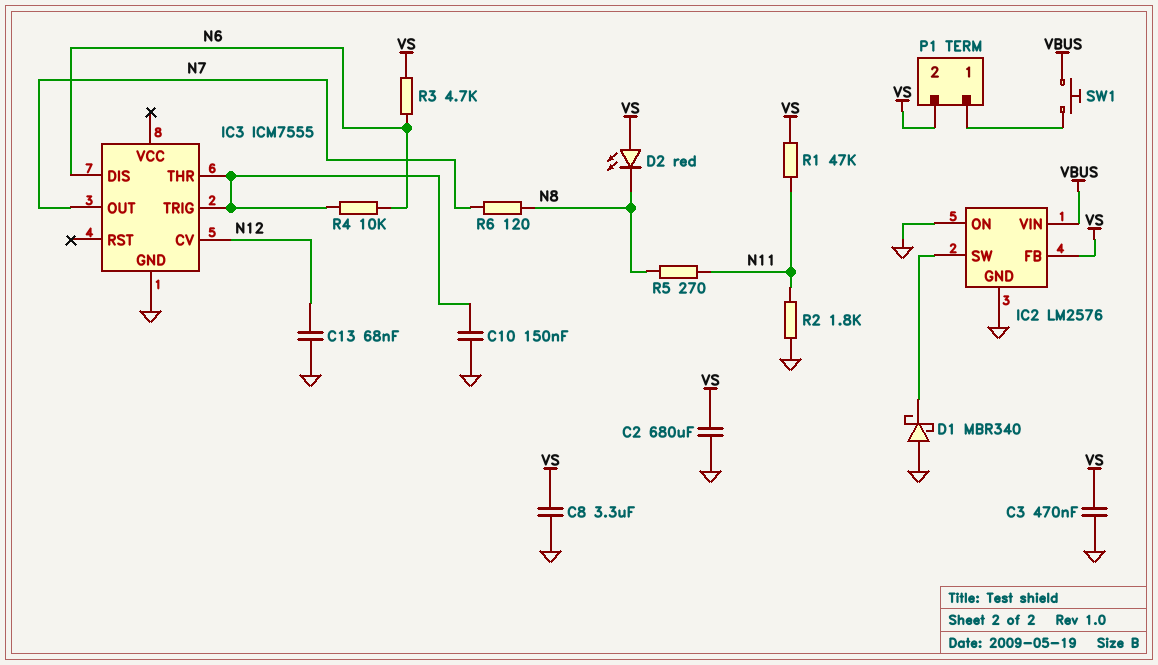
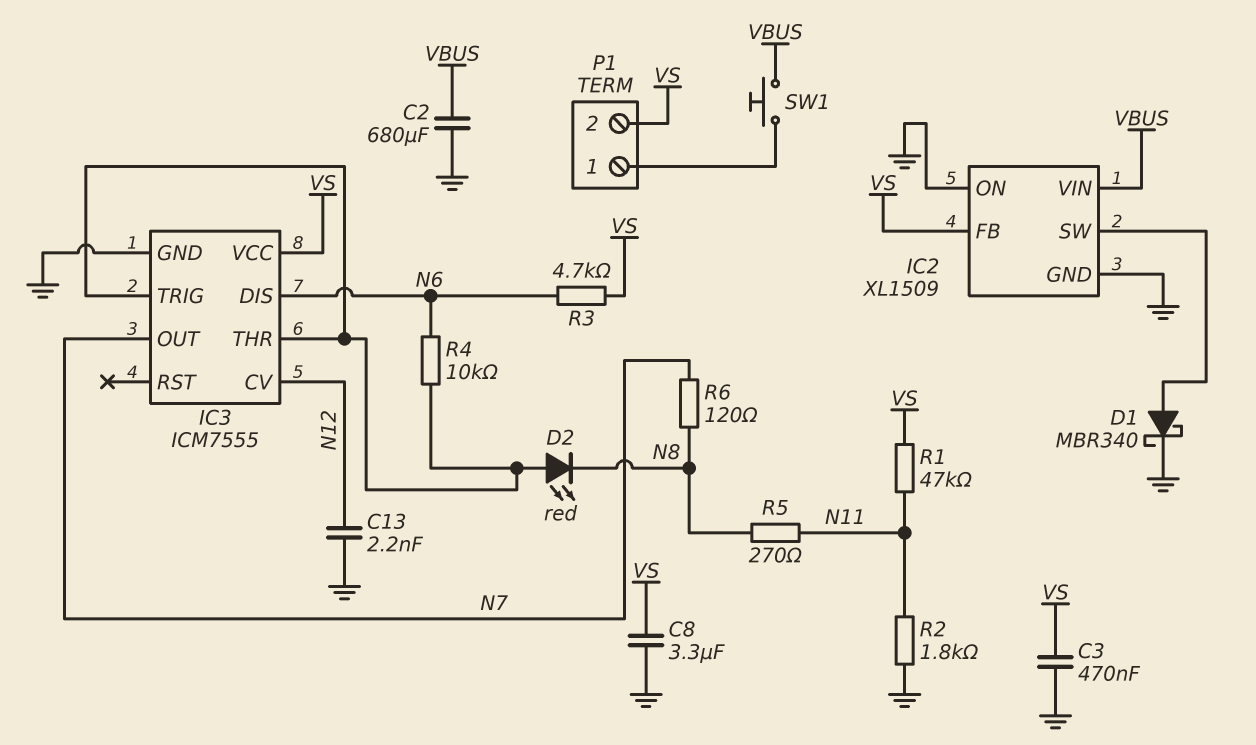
C2: 680uF (GND, VS) -> 680uF (GND, VBUS)
C10: 150nF (GND, IC3/THR) -> none
C13: 68nF (GND, N12) -> 2.2nF (GND, N12)
D1: schottky MBR340 (A GND, K IC2/SW) -> schottky MBR340 (A IC2/SW, K GND)
D2: LED red (A VS, K N8) -> LED red (A IC3/THR, K N8)
IC2: LM2576 -> XL1509
IC3 pin VCC: none -> VS

